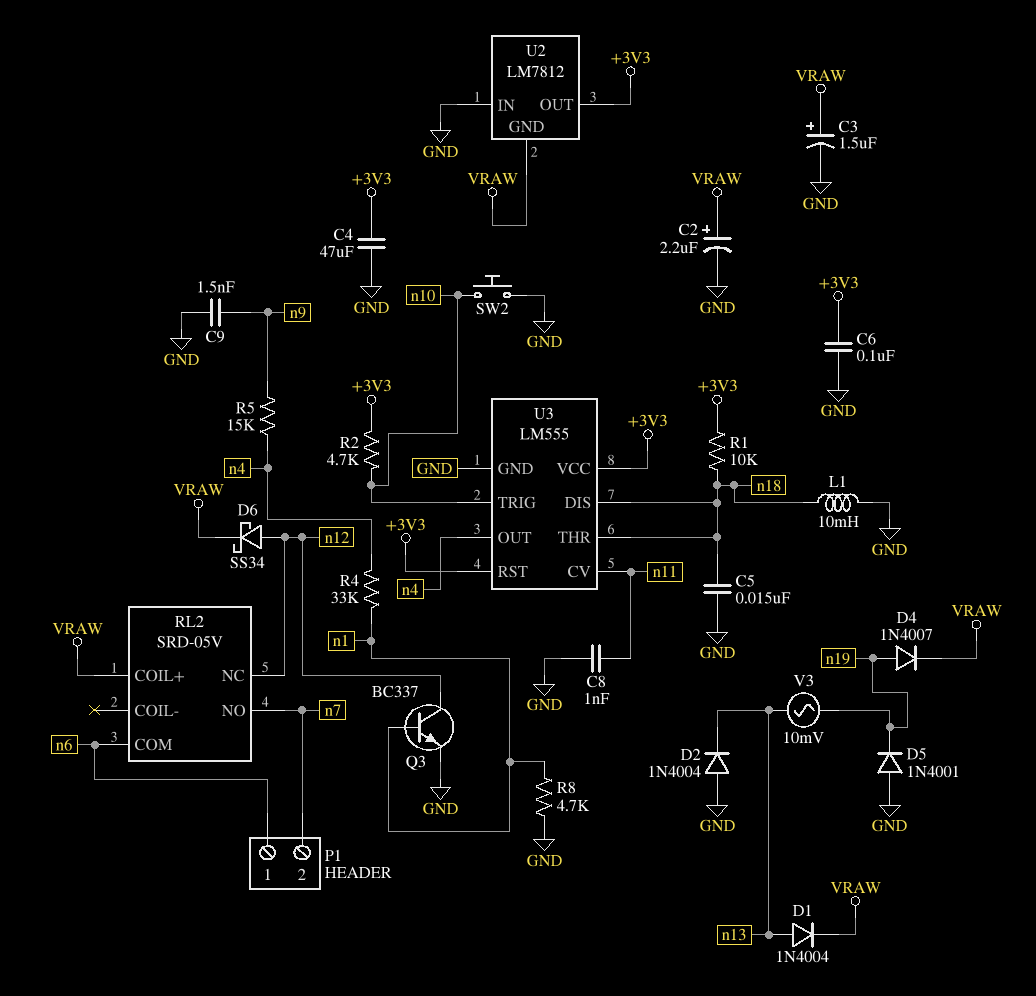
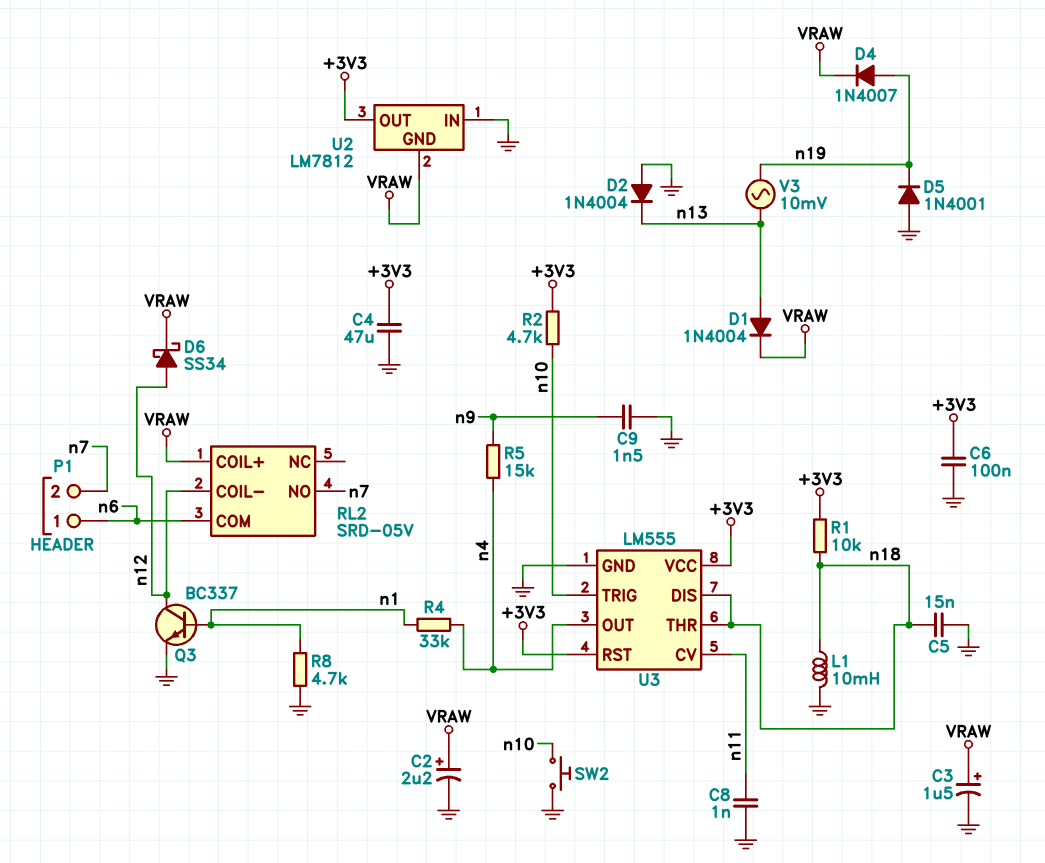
RL2 pin COIL-: none -> n12
RL2 pin NC: n12 -> none

